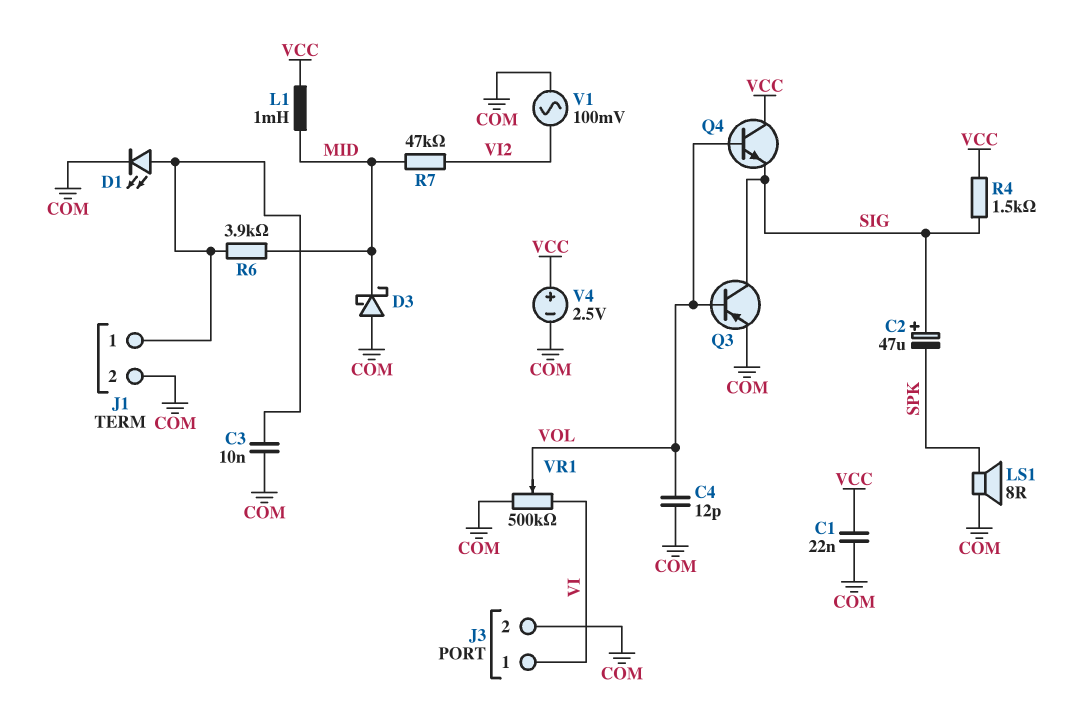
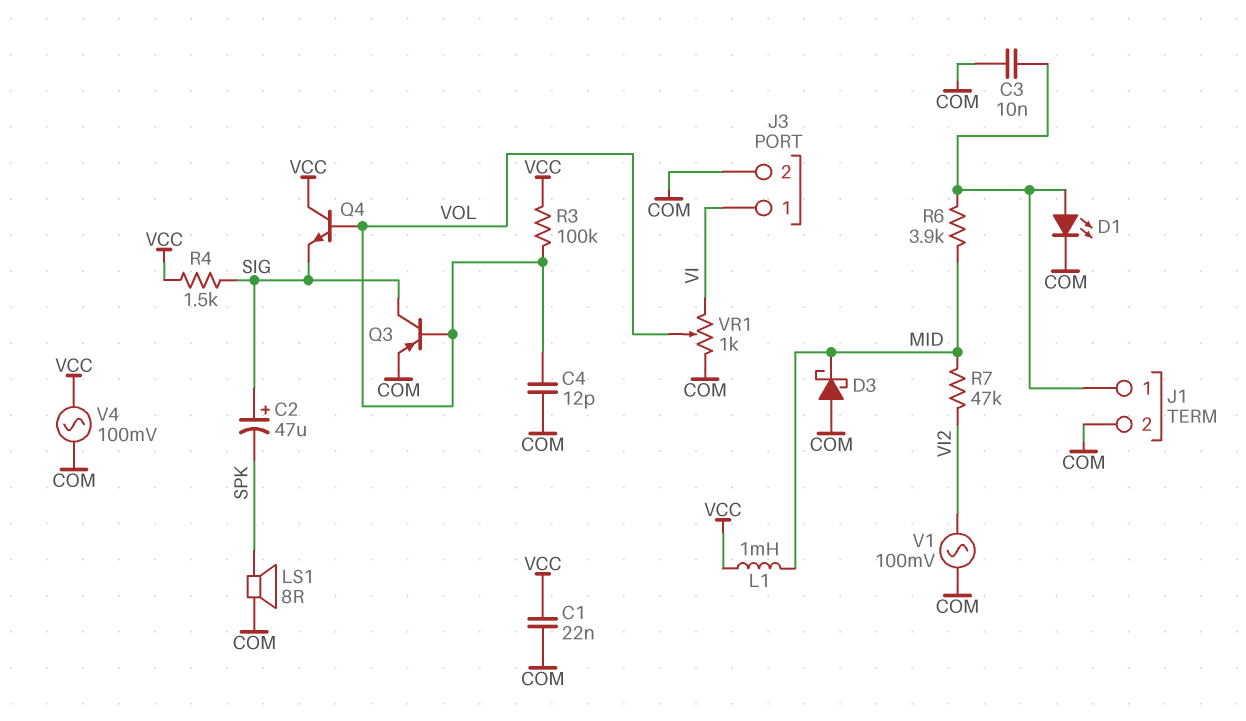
R3: none -> 100k (VCC, VOL)
V4: 2.5V (plus VCC, minus COM) -> AC 100mV (COM, VCC)
VR1: 500k (COM, VI, wiper VOL) -> 1k (COM, VI, wiper VOL)

